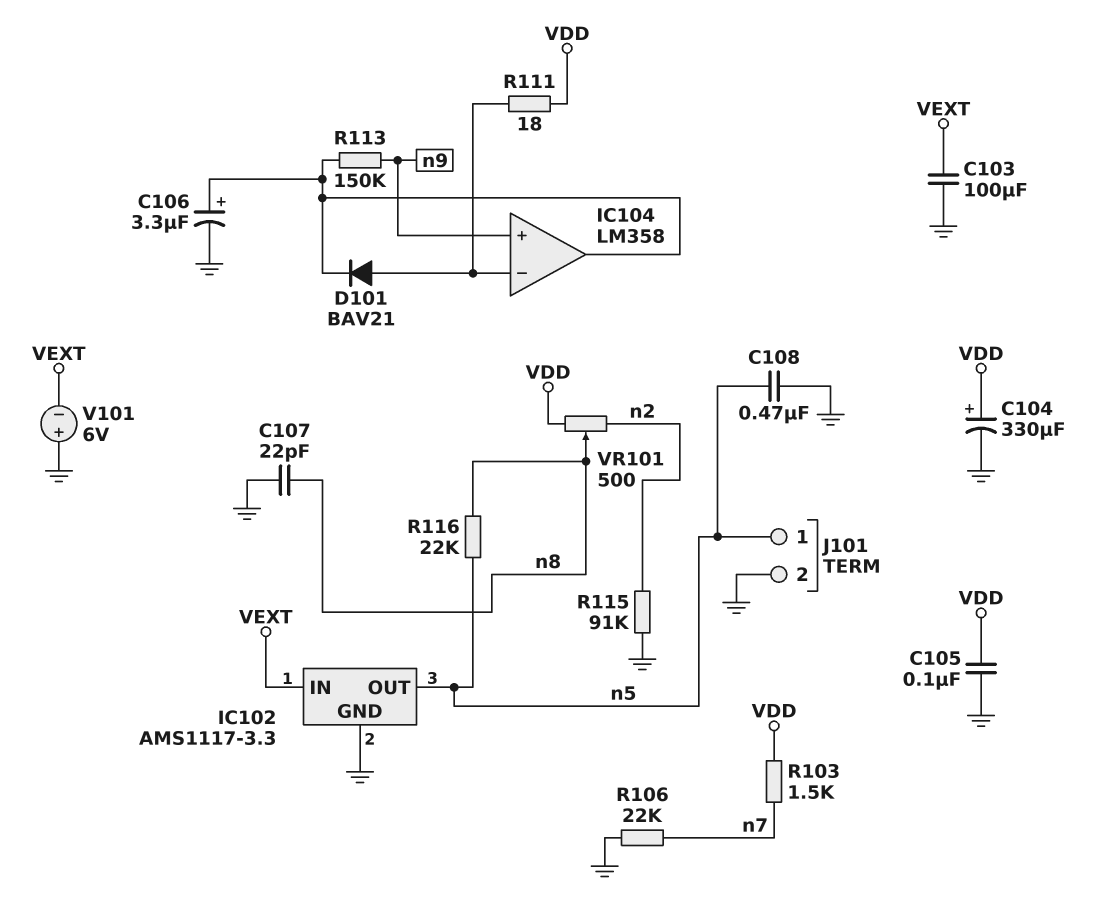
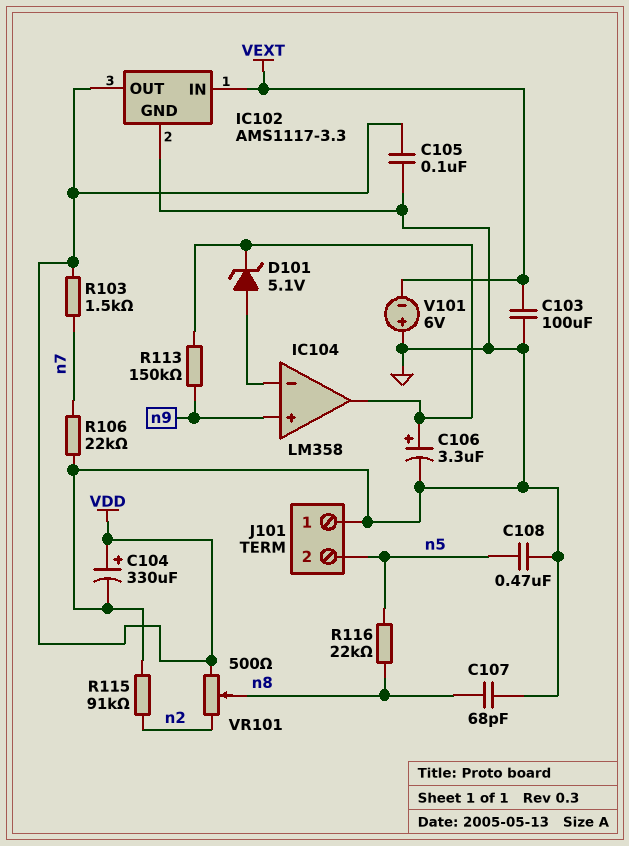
C107: 22pF (GND, n8) -> 68pF (GND, n8)
D101: diode BAV21 (A IC104/in-, K IC104/out) -> zener 5.1V (A IC104/in-, K IC104/out)
IC102 pin OUT: n5 -> VDD
J101 pin 1: n5 -> GND
J101 pin 2: GND -> n5
R111: 18 (IC104/in-, VDD) -> none

